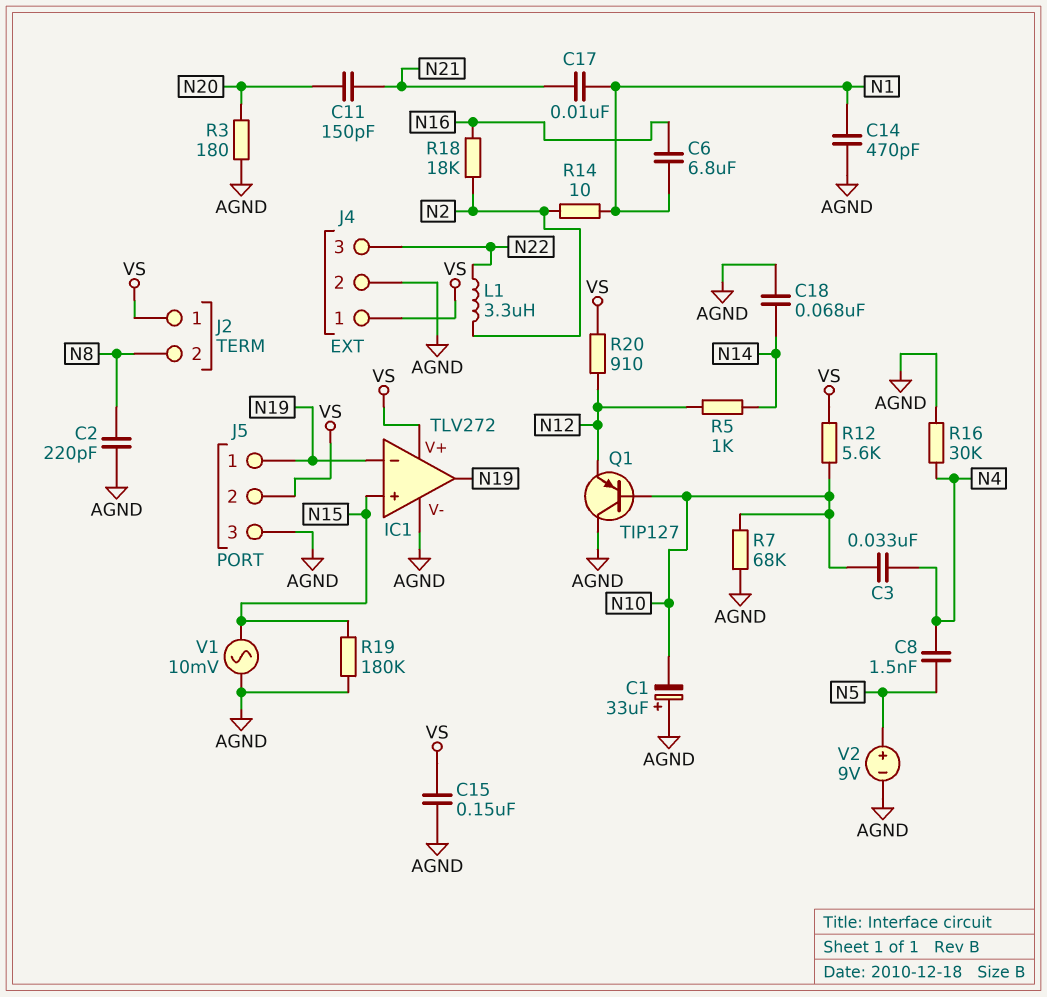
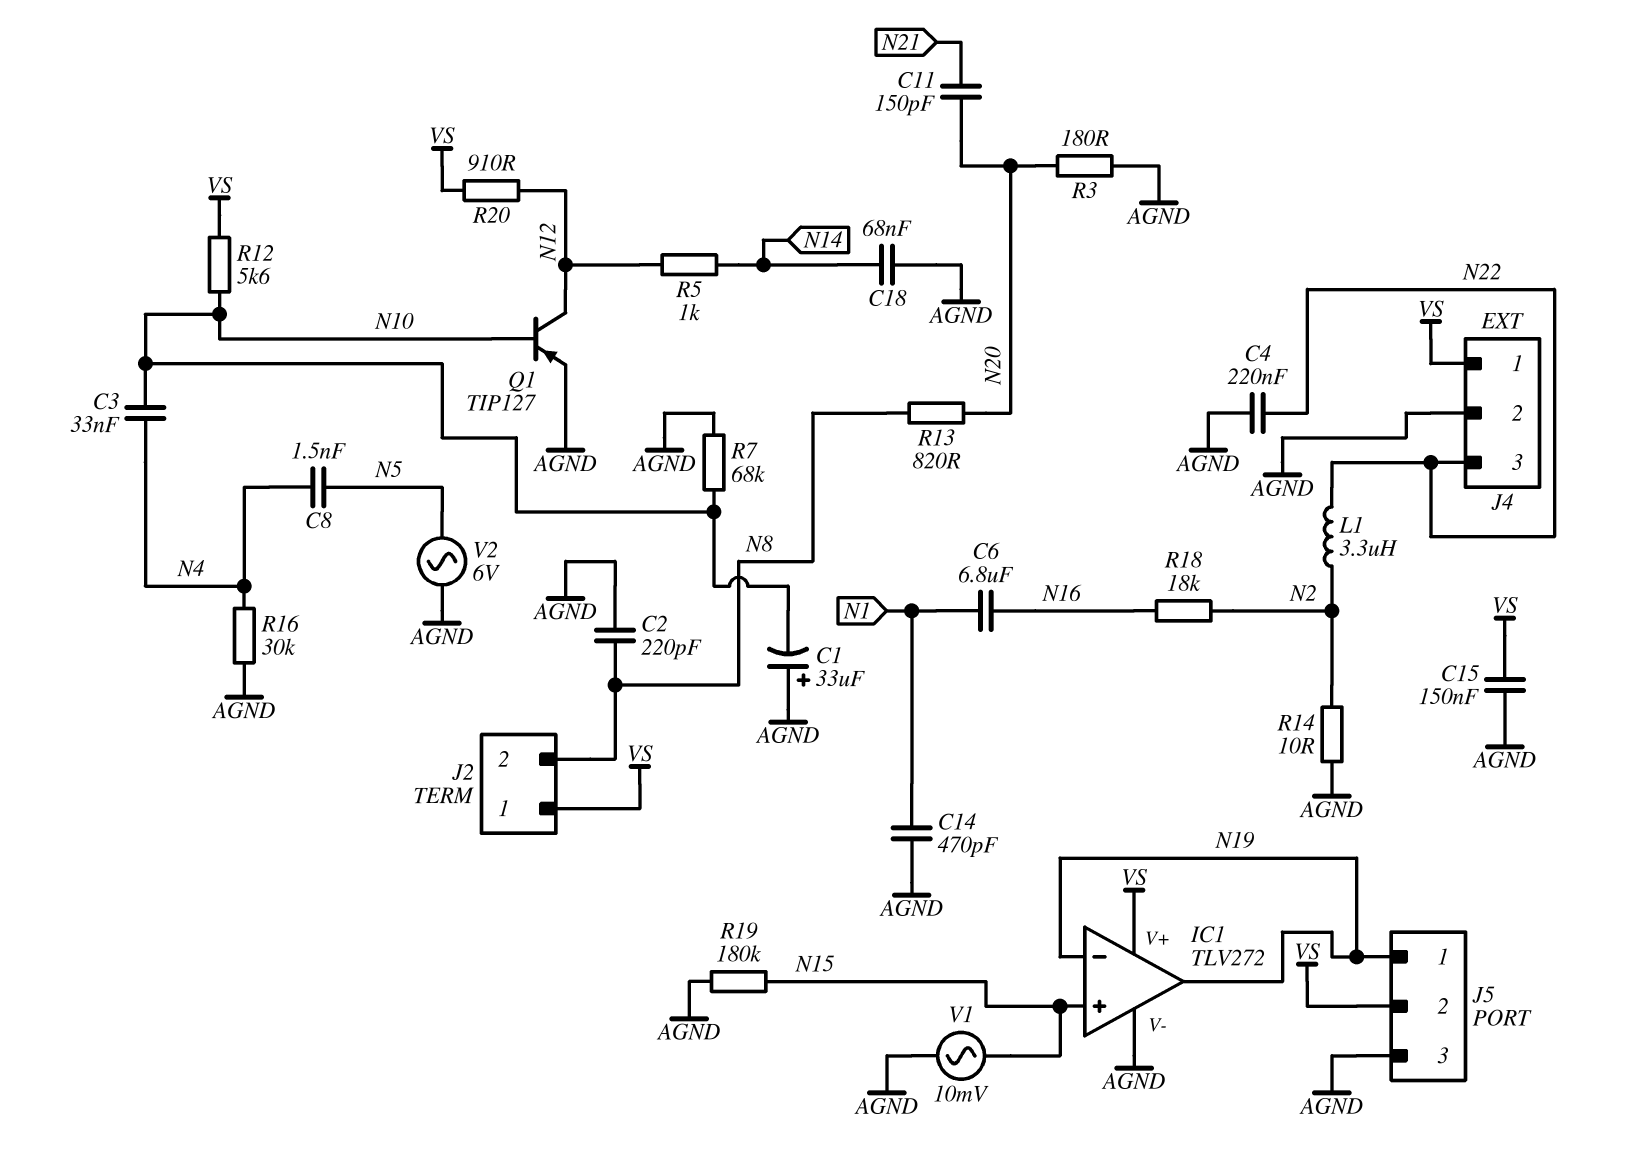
C4: none -> 220nF (AGND, N22)
C17: 10nF (N1, N21) -> none
Q1: PNP TIP127 (B N10, C AGND, E N12) -> PNP TIP127 (B N10, C N12, E AGND)
R13: none -> 820 (N8, N20)
R14: 10 (N1, N2) -> 10 (AGND, N2)
V2: 9V (plus N5, minus AGND) -> AC 6V (AGND, N5)

